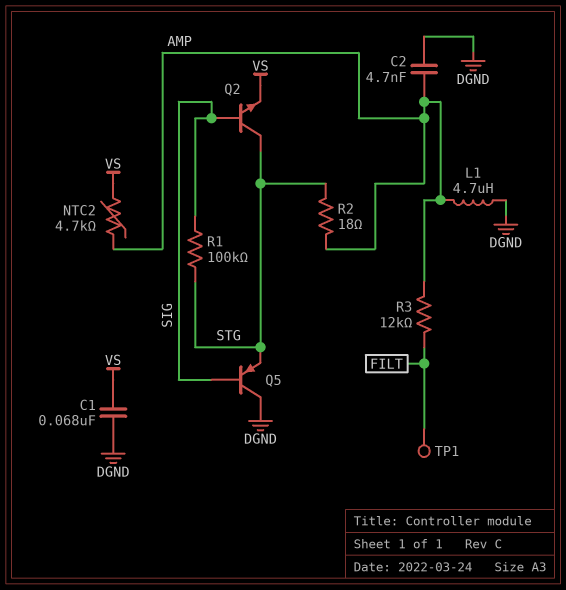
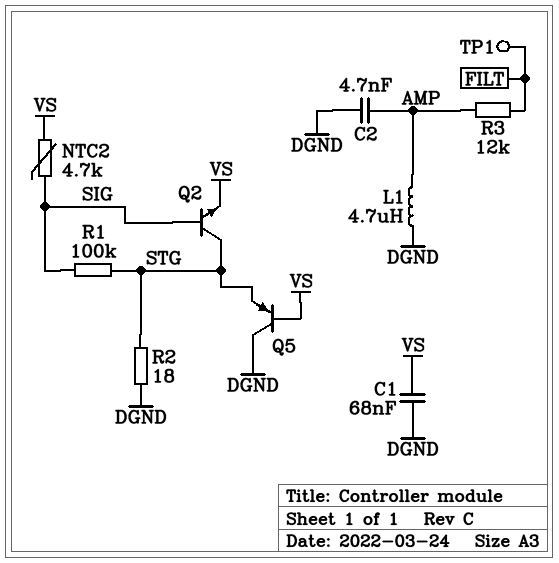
NTC2: 4.7k (AMP, VS) -> 4.7k (SIG, VS)
Q5: PNP (B SIG, C DGND, E STG) -> PNP (B VS, C DGND, E STG)
R2: 18 (AMP, STG) -> 18 (DGND, STG)

